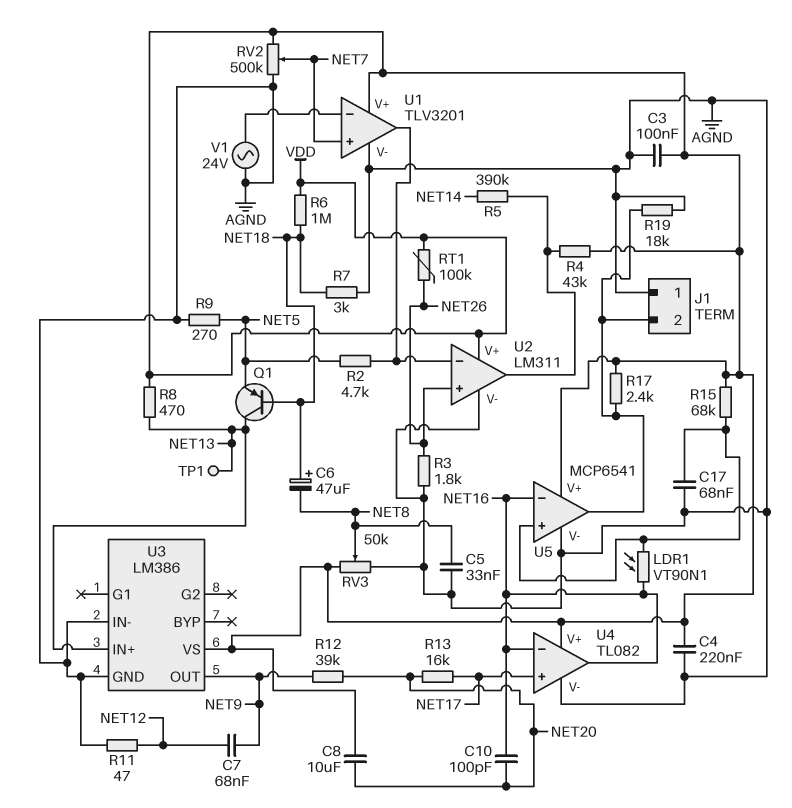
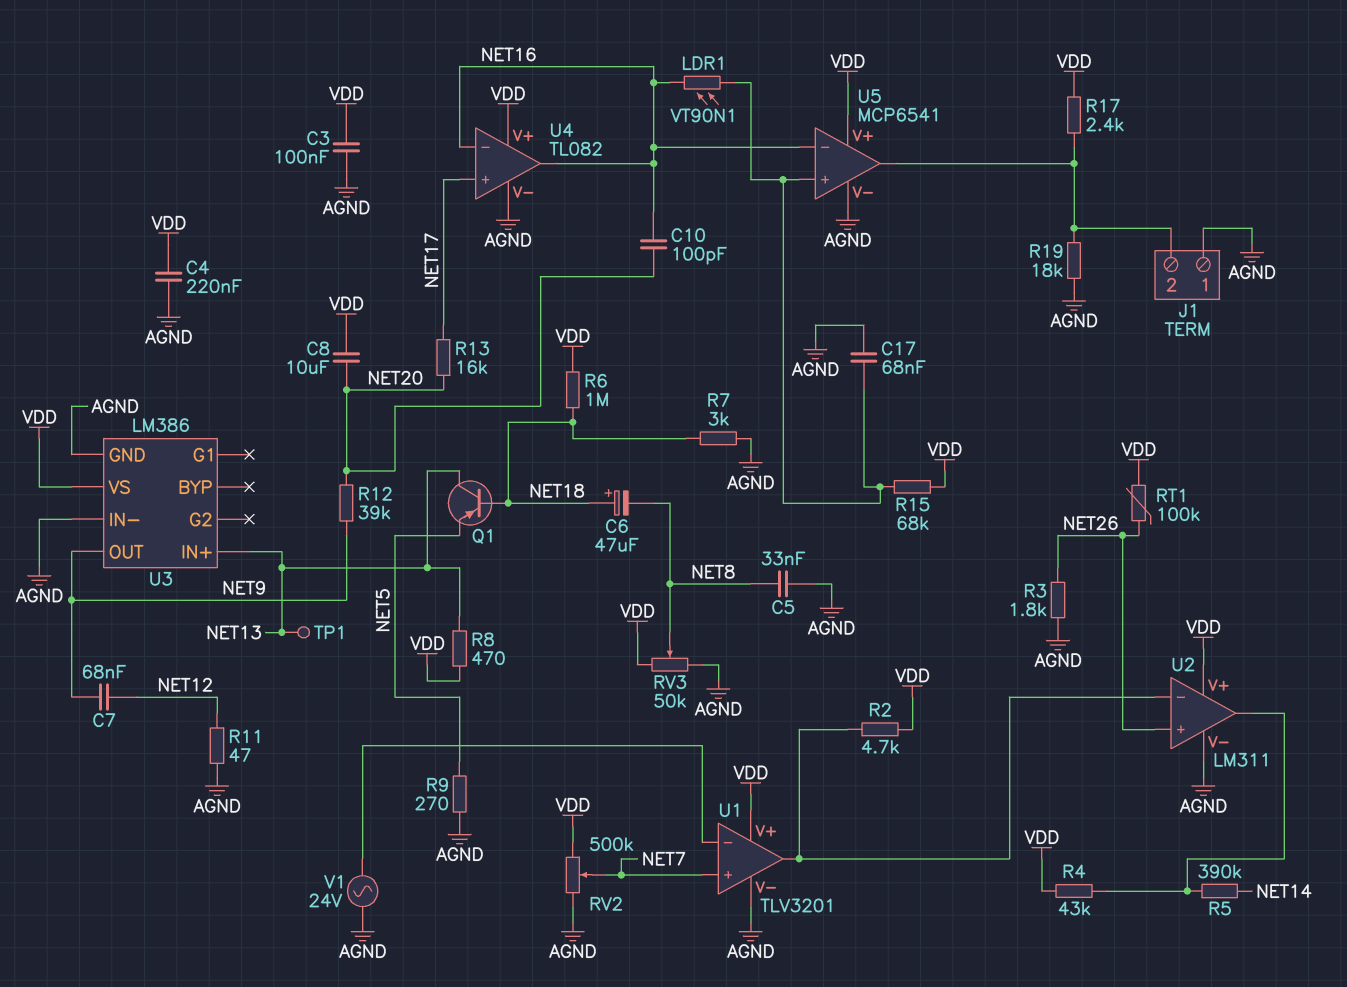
R2: 4.7k (NET5, U1/out) -> 4.7k (U1/out, VDD)

